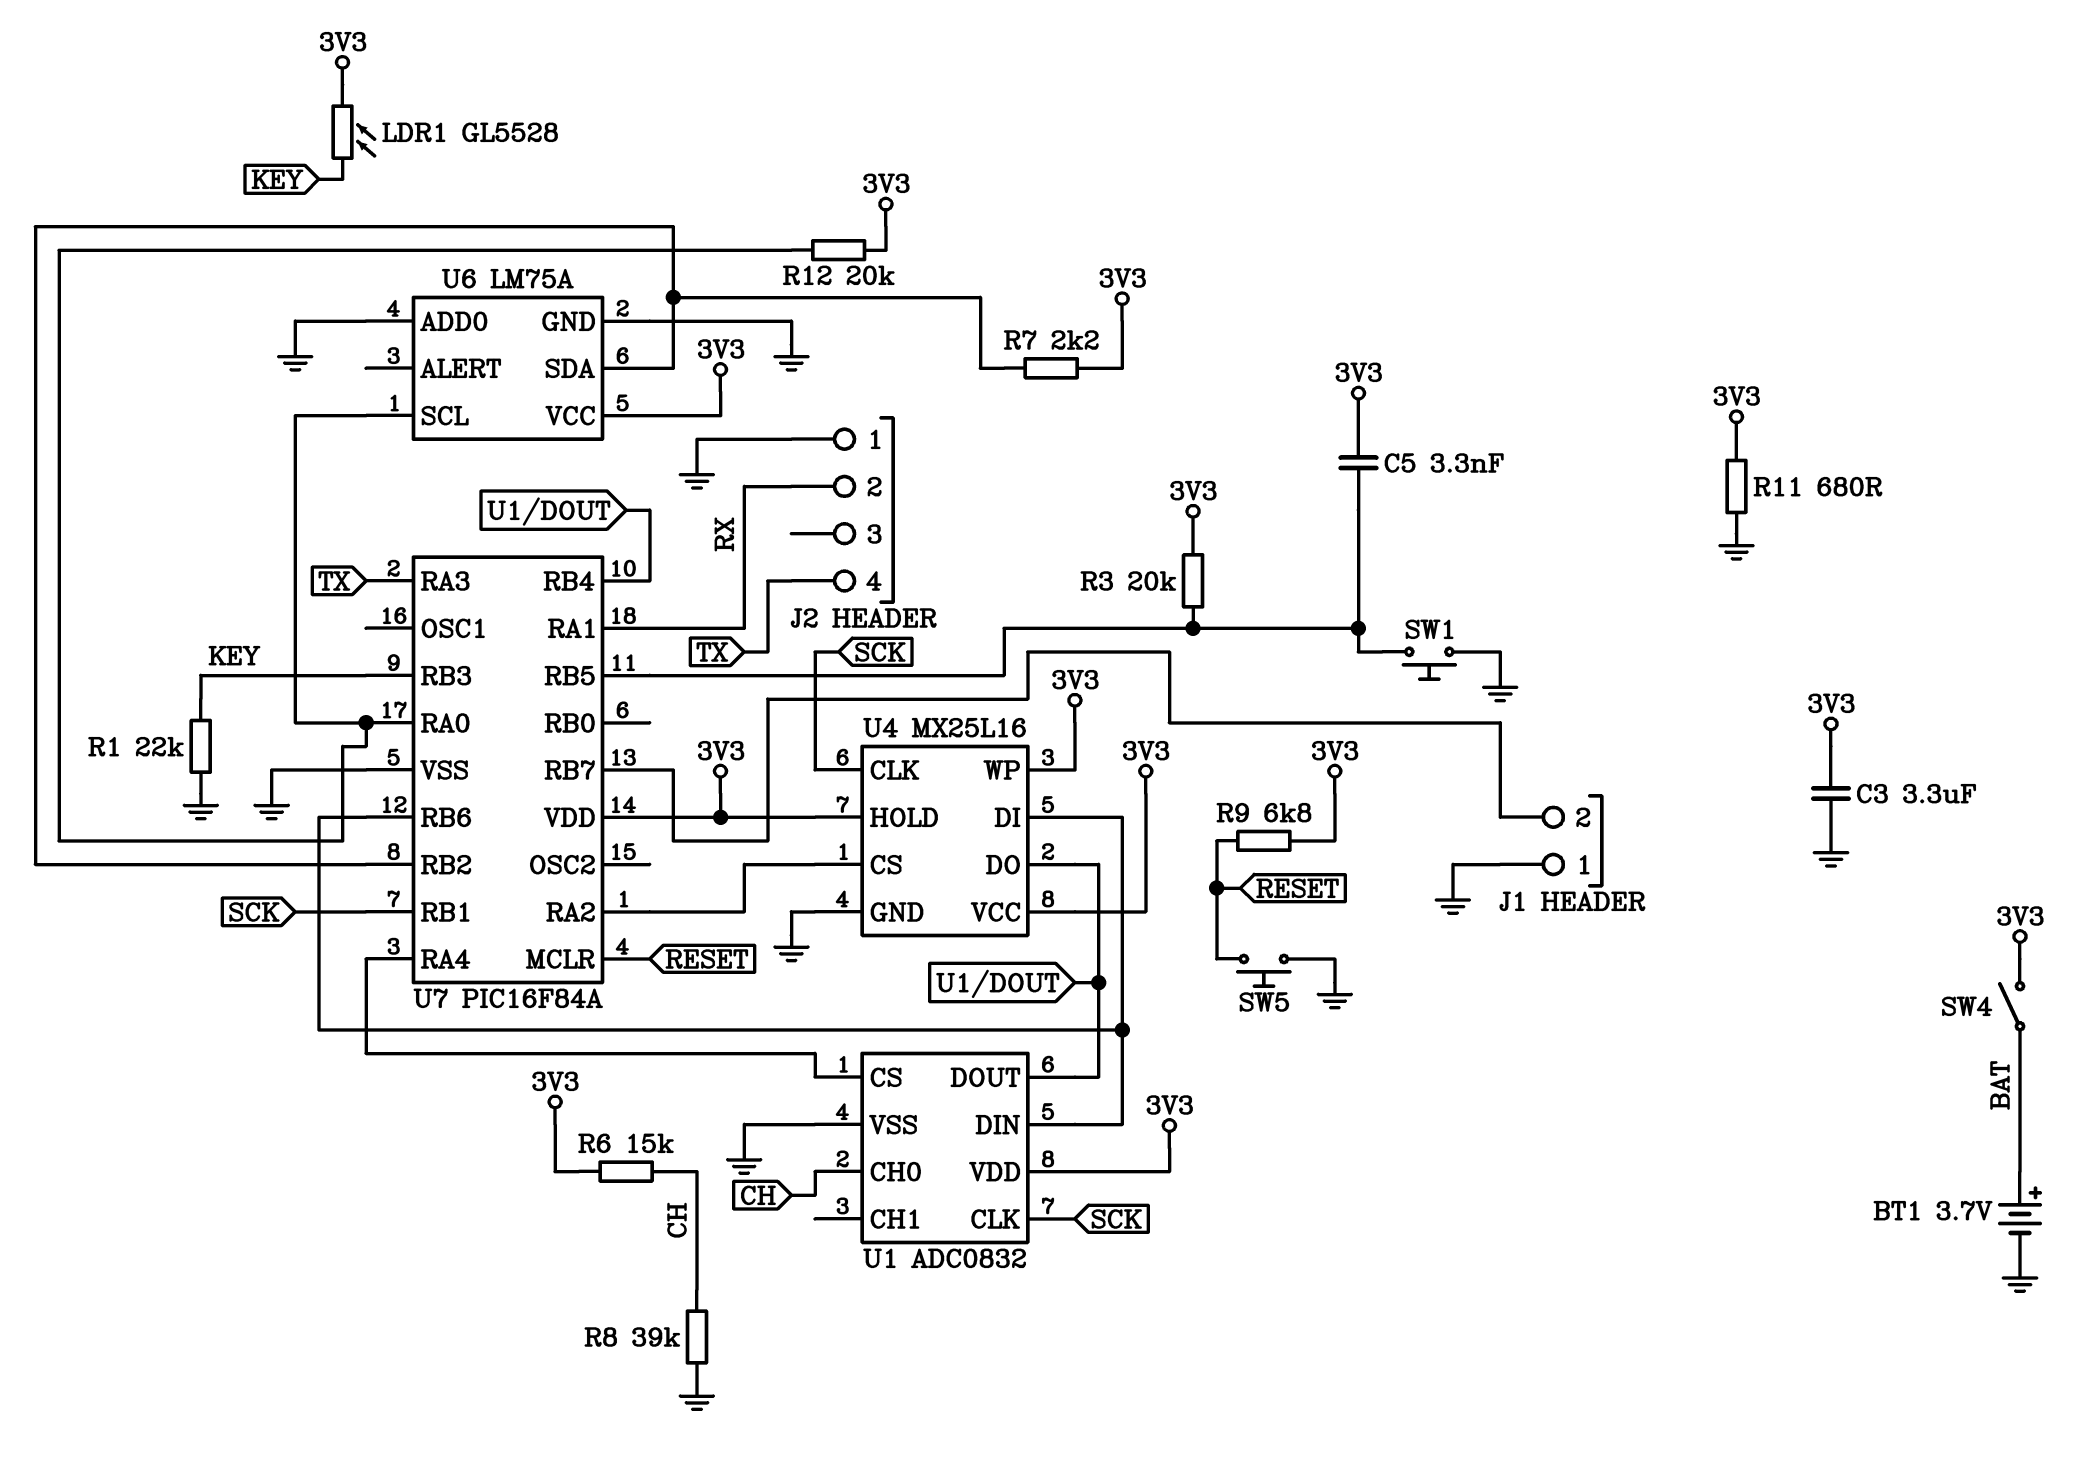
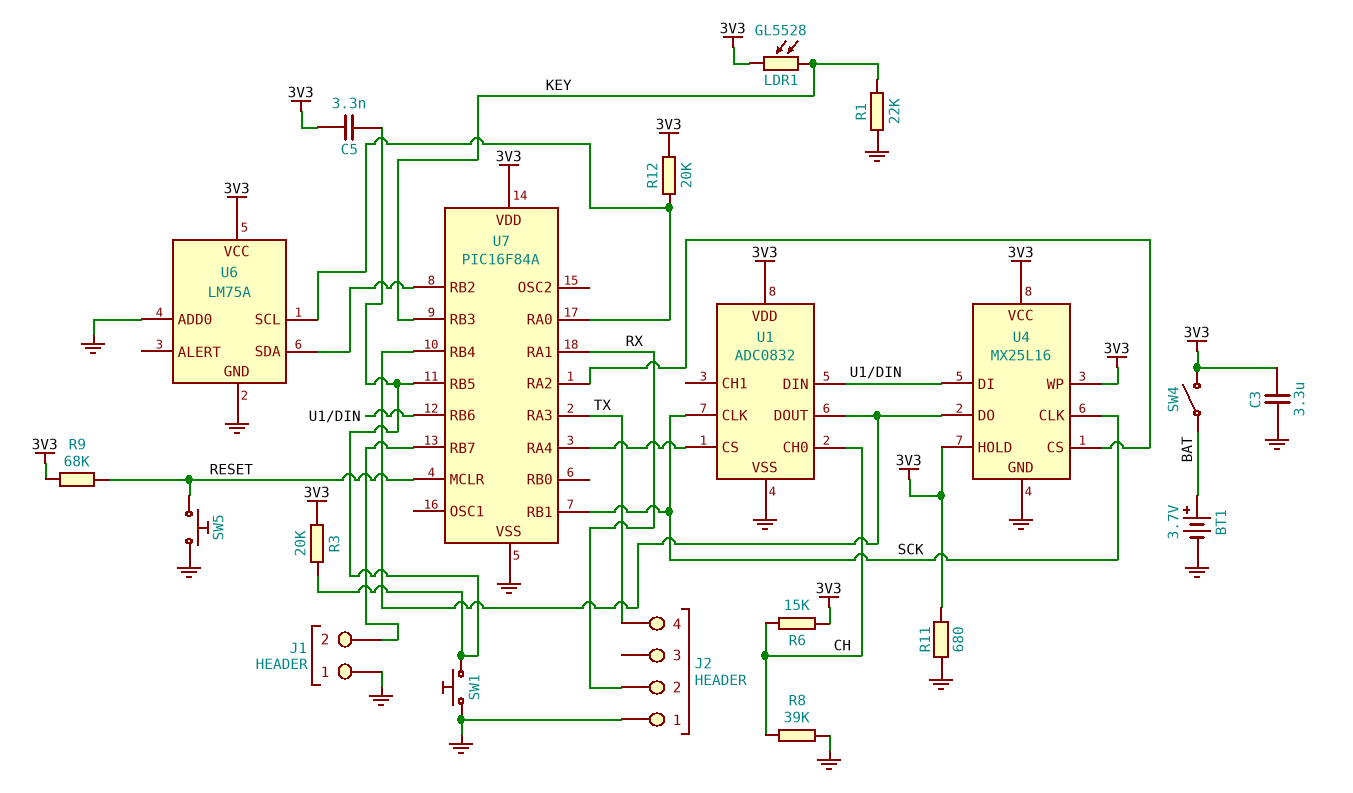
R7: 2.2k (3V3, U6/SDA) -> none
R9: 6.8k (3V3, RESET) -> 68k (3V3, RESET)

